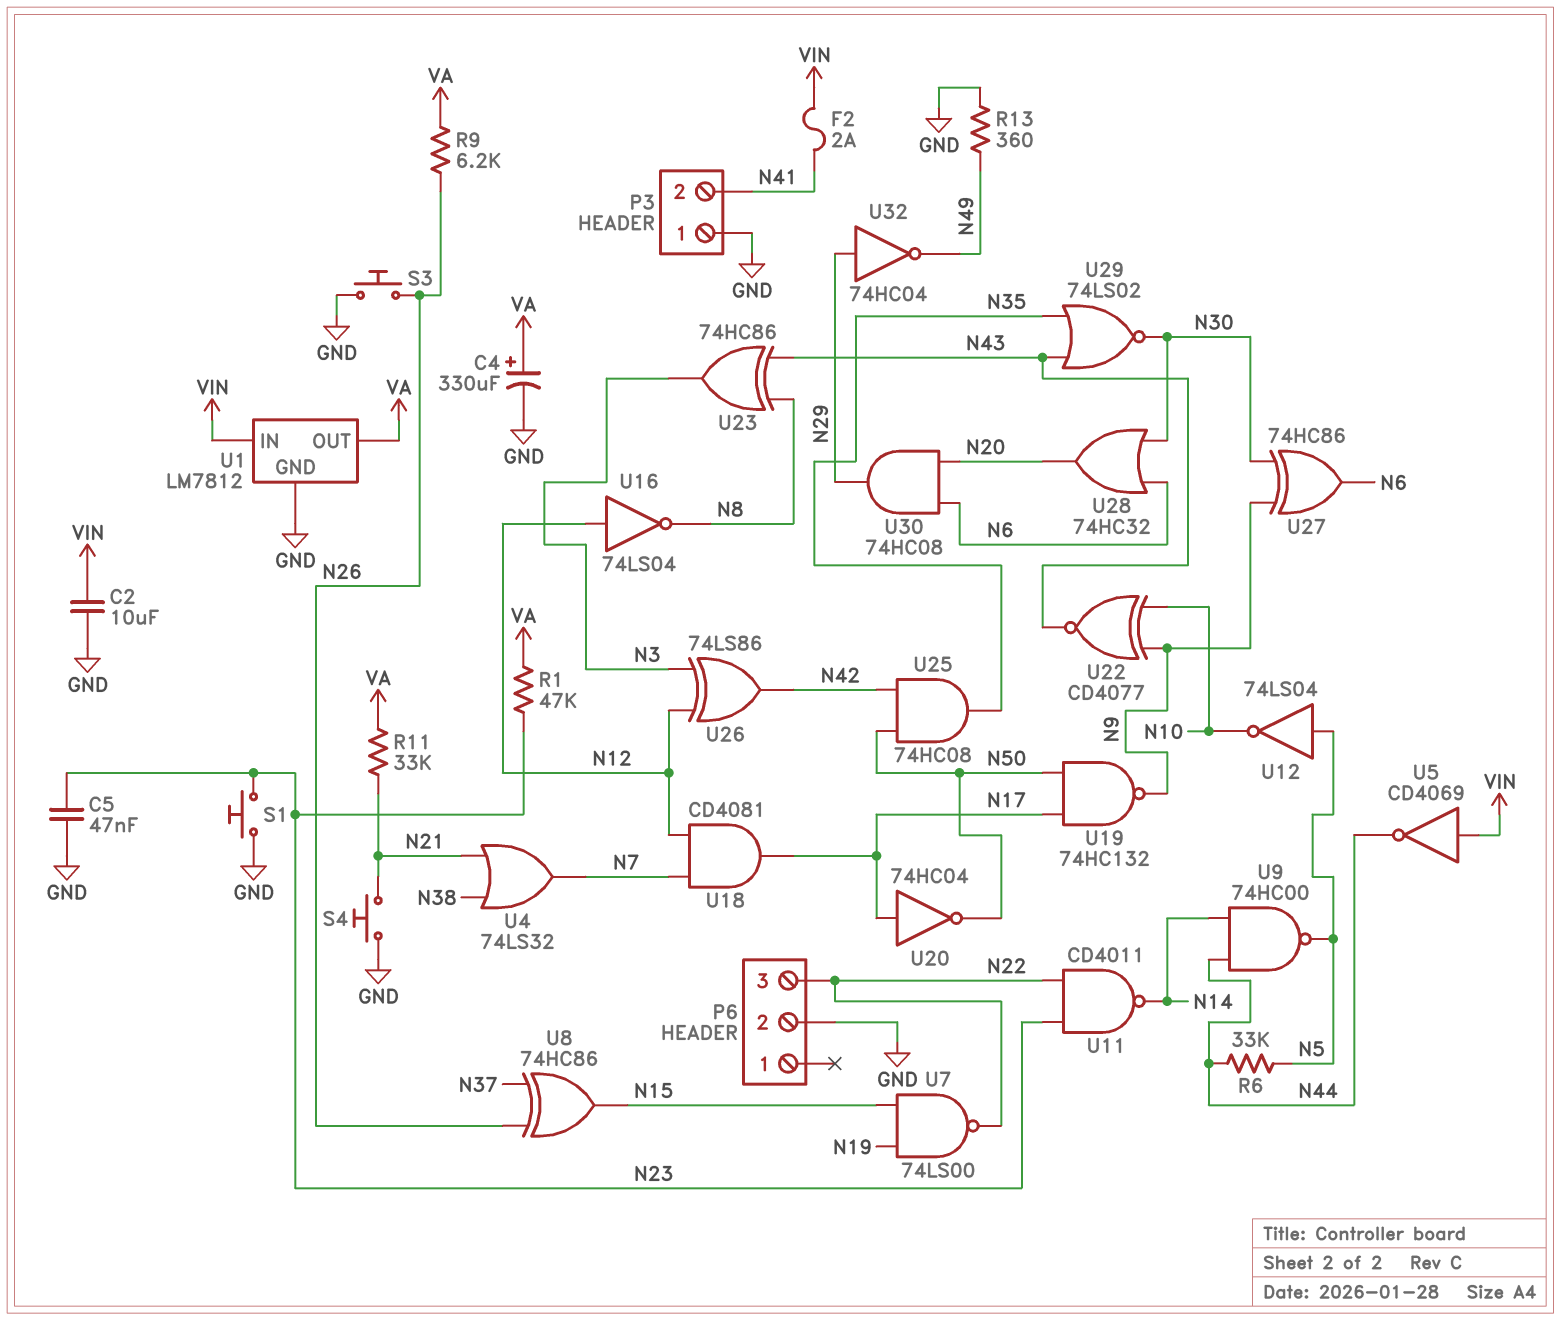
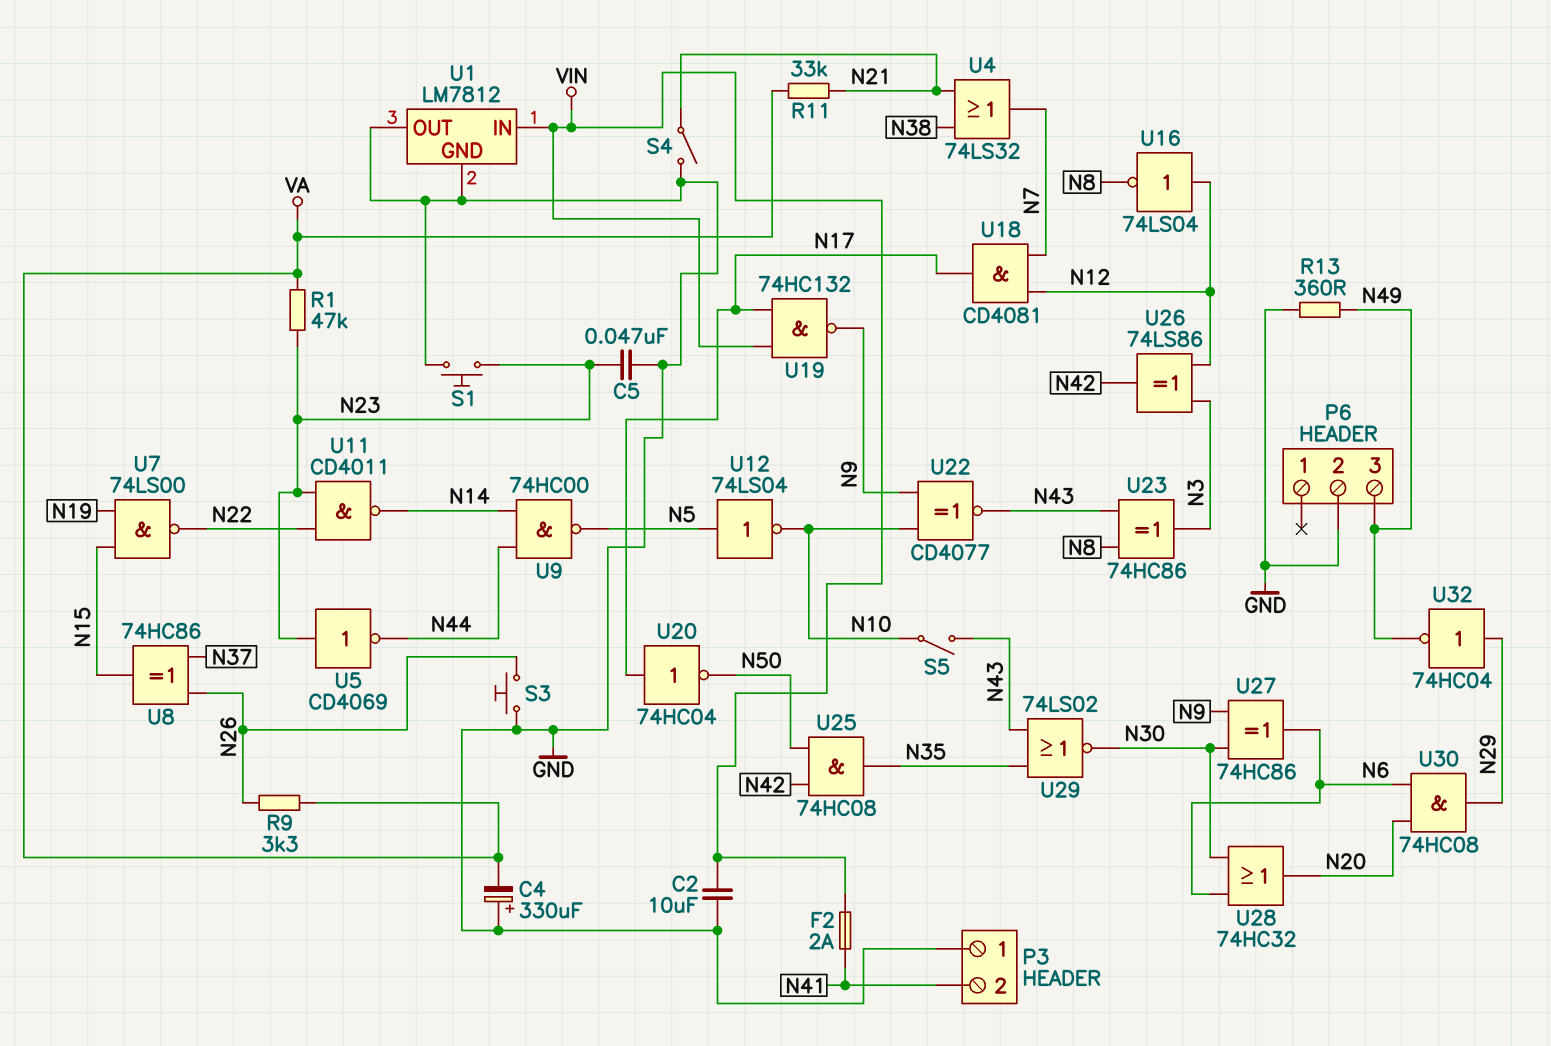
C4: 330uF (plus VA, minus GND) -> 330uF (plus GND, minus VA)
P6 pin 3: N22 -> N49
R6: 33k (N5, N44) -> none
R9: 6.2k (N26, VA) -> 3.3k (N26, VA)
S4: button (GND, N21) -> switch (GND, N21)
S5: none -> switch (N10, N43)
U1 pin OUT: VA -> GND
U5: NOT CD4069 (in VIN, out N44) -> NOT CD4069 (in N23, out N44)
U19: NAND 74HC132 (in N17, in N50, out N9) -> NAND 74HC132 (in N17, in VIN, out N9)

